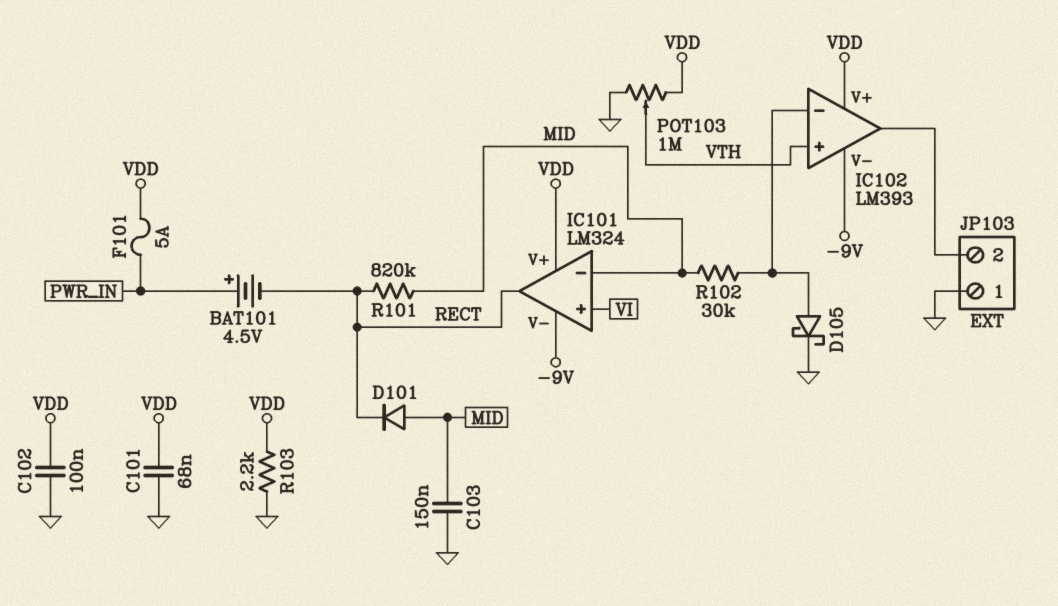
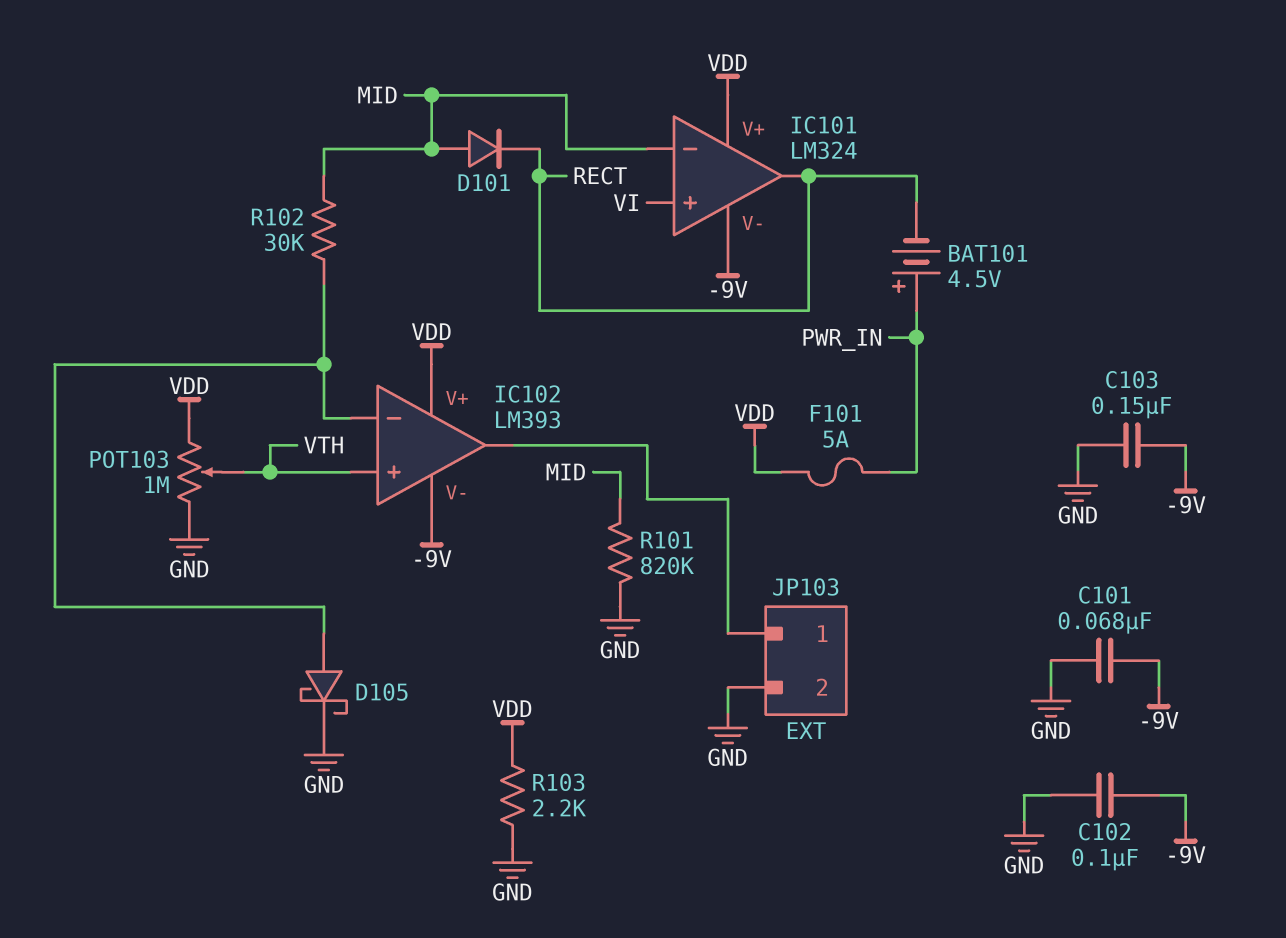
C101: 68nF (GND, VDD) -> 68nF (-9V, GND)
C102: 100nF (GND, VDD) -> 100nF (-9V, GND)
C103: 150nF (GND, MID) -> 150nF (-9V, GND)
JP103 pin 1: GND -> IC102/out
JP103 pin 2: IC102/out -> GND
R101: 820k (MID, RECT) -> 820k (GND, MID)

